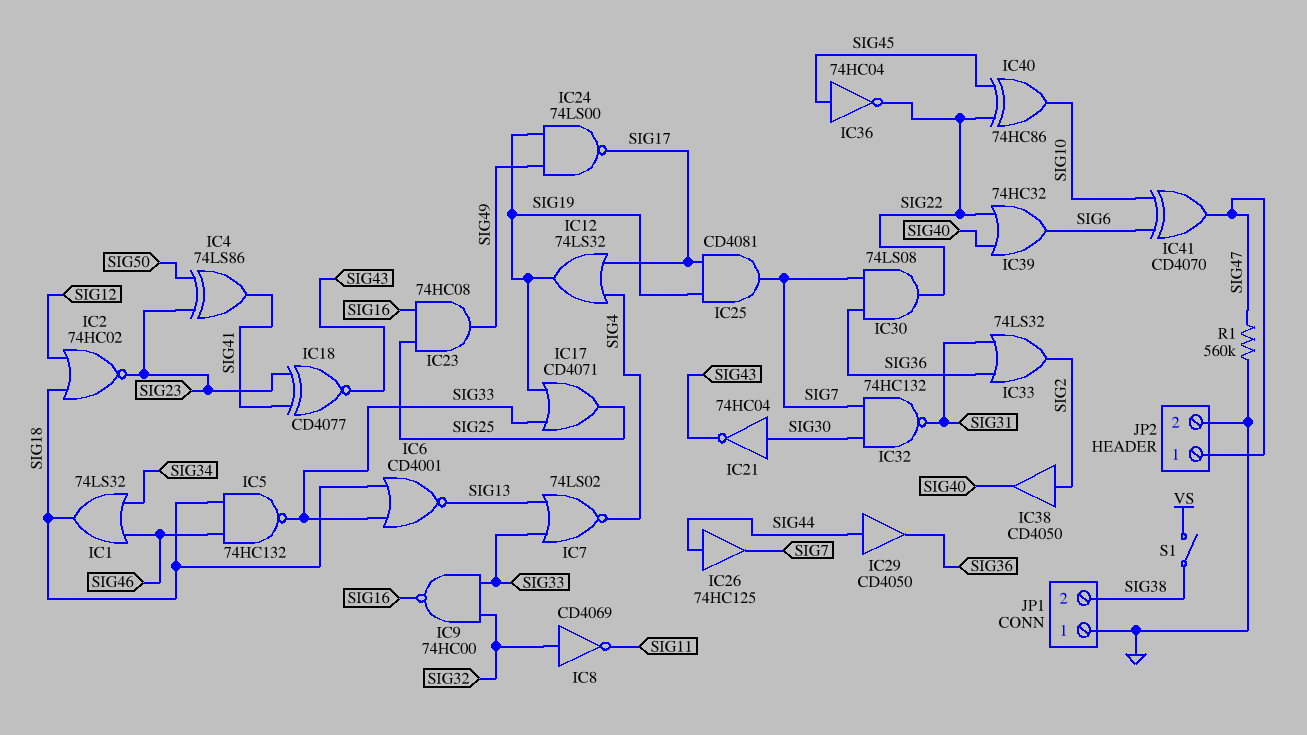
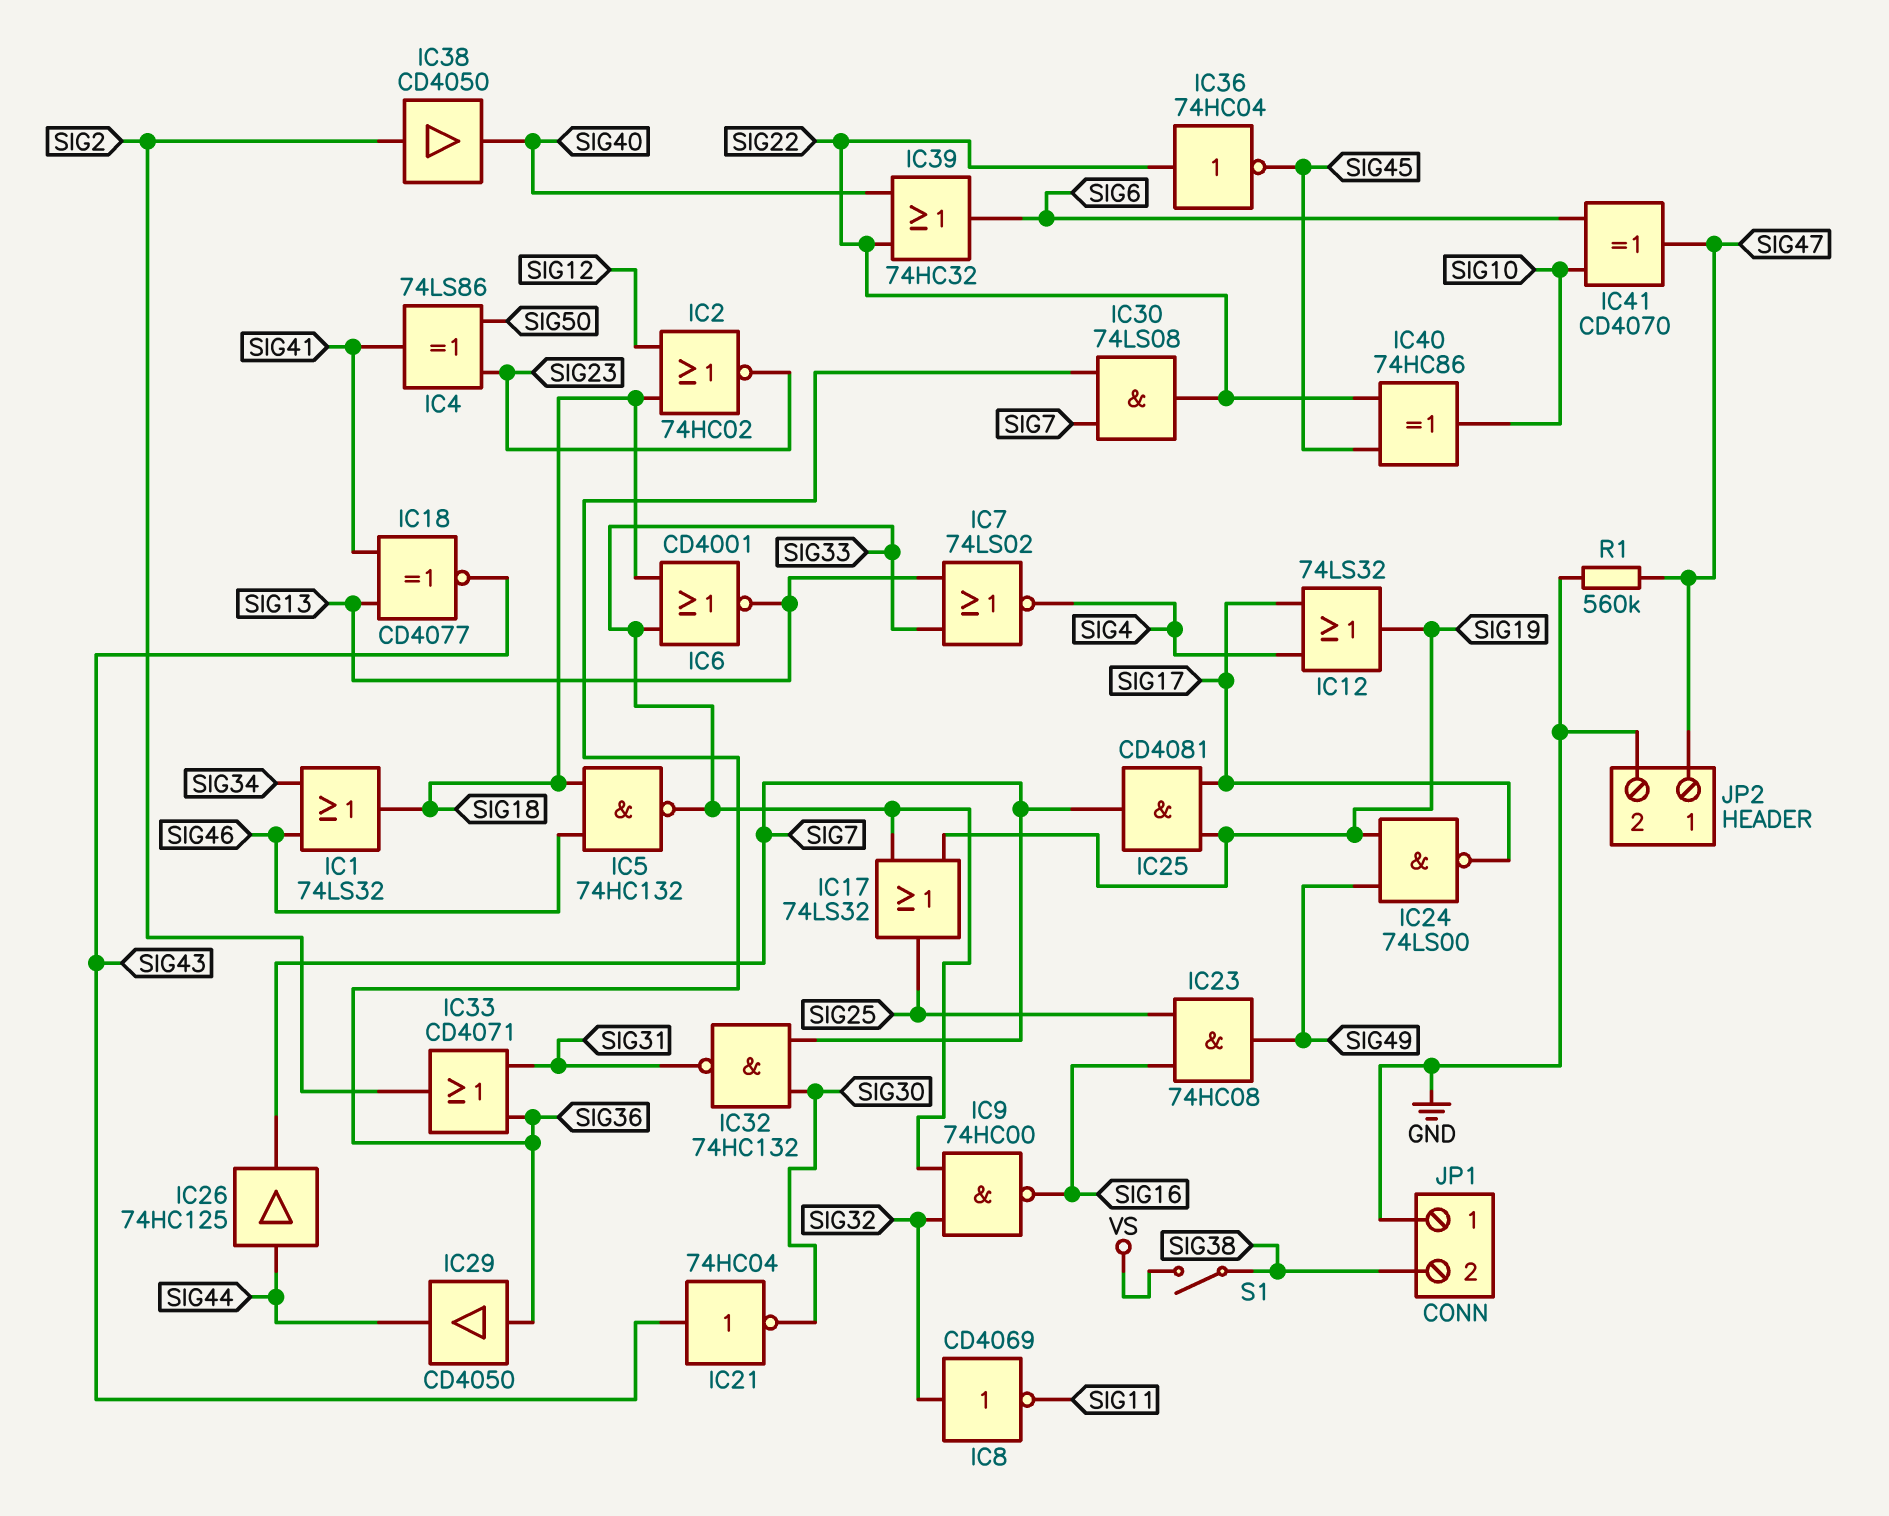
IC17: OR CD4071 (in SIG19, in SIG33, out SIG25) -> OR 74LS32 (in SIG19, in SIG33, out SIG25)
IC18: XNOR CD4077 (in SIG23, in SIG41, out SIG43) -> XNOR CD4077 (in SIG13, in SIG41, out SIG43)
IC21: NOT 74HC04 (in SIG30, out SIG43) -> NOT 74HC04 (in SIG43, out SIG30)
IC29: buffer CD4050 (in SIG44, out SIG36) -> buffer CD4050 (in SIG36, out SIG44)
IC33: OR 74LS32 (in SIG31, in SIG36, out SIG2) -> OR CD4071 (in SIG31, in SIG36, out SIG2)
IC36: NOT 74HC04 (in SIG45, out SIG22) -> NOT 74HC04 (in SIG22, out SIG45)

